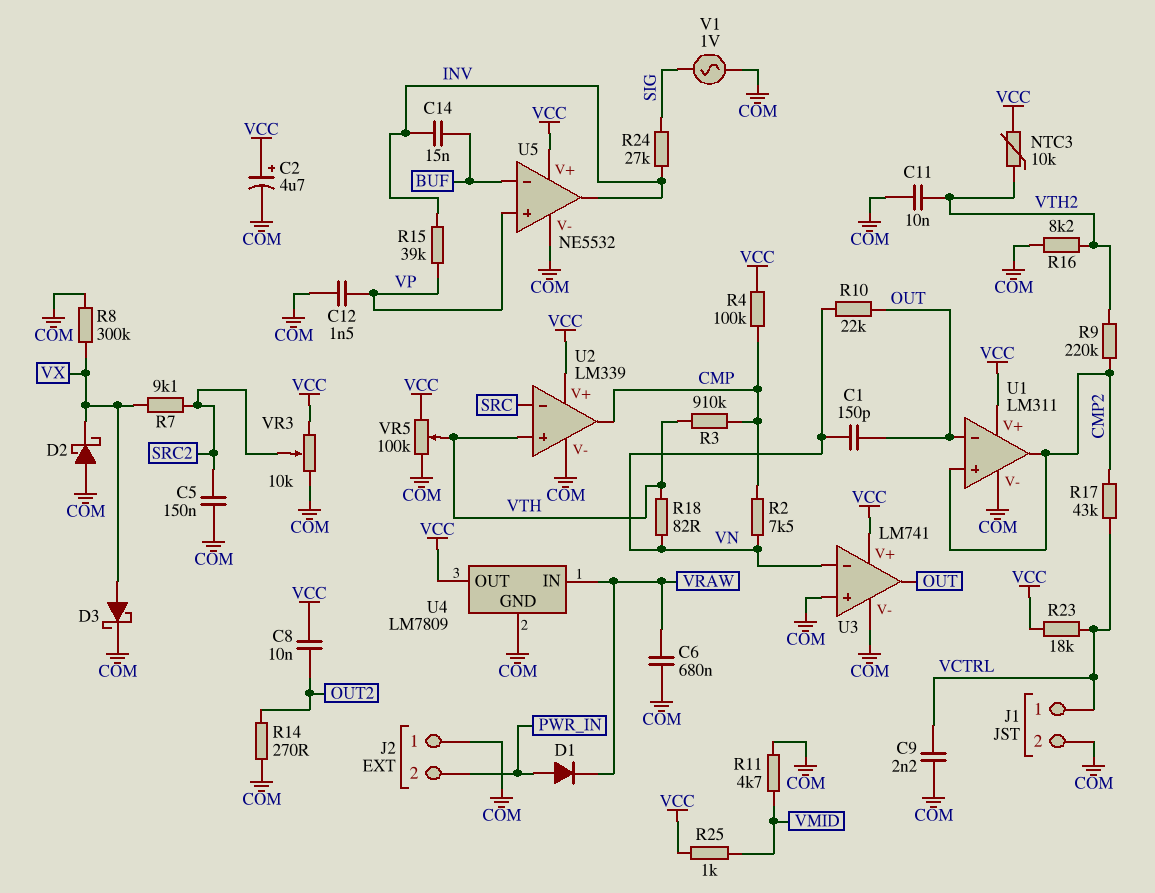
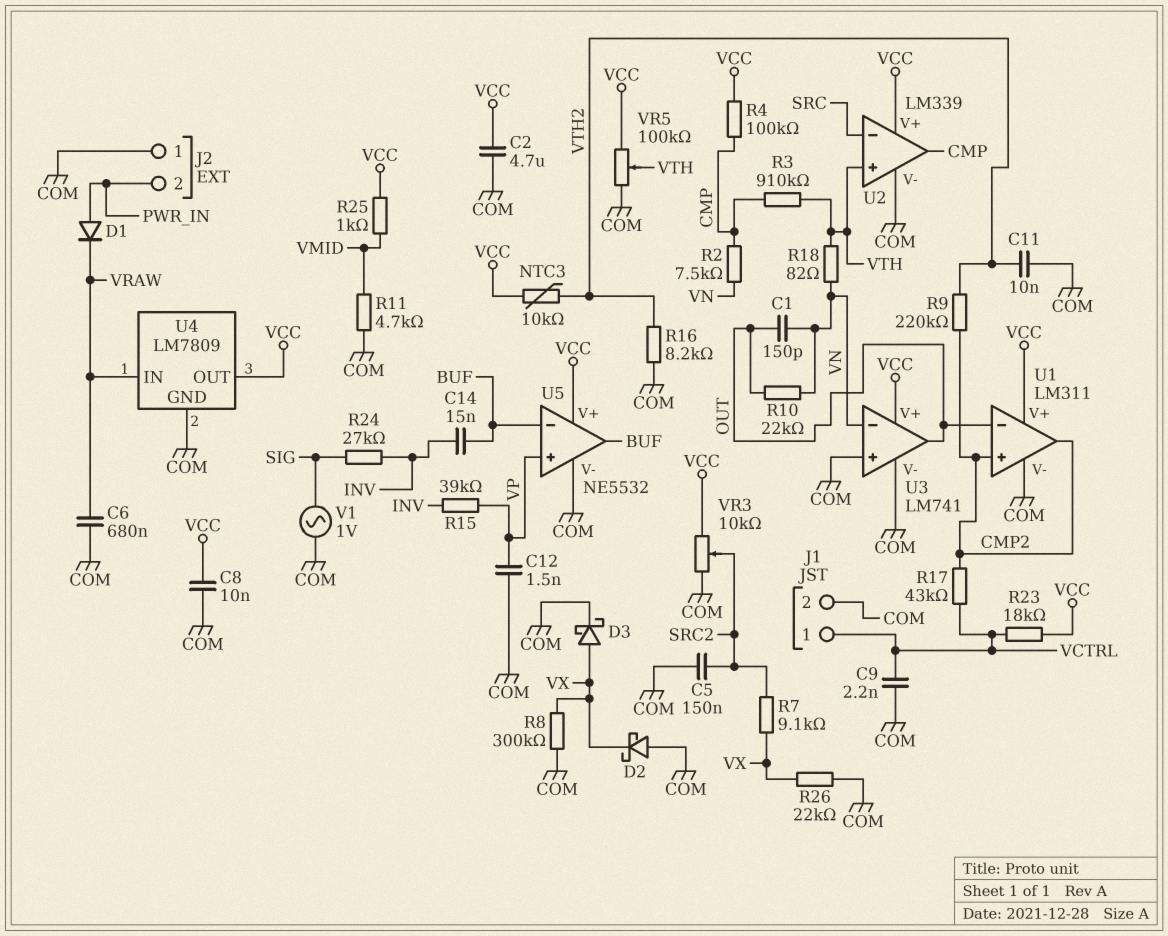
C2: 4.7uF (plus VCC, minus COM) -> 4.7uF (COM, VCC)
C8: 10nF (OUT2, VCC) -> 10nF (COM, VCC)
R14: 270 (COM, OUT2) -> none
R26: none -> 22k (COM, VX)
U5 pin out: INV -> BUF

